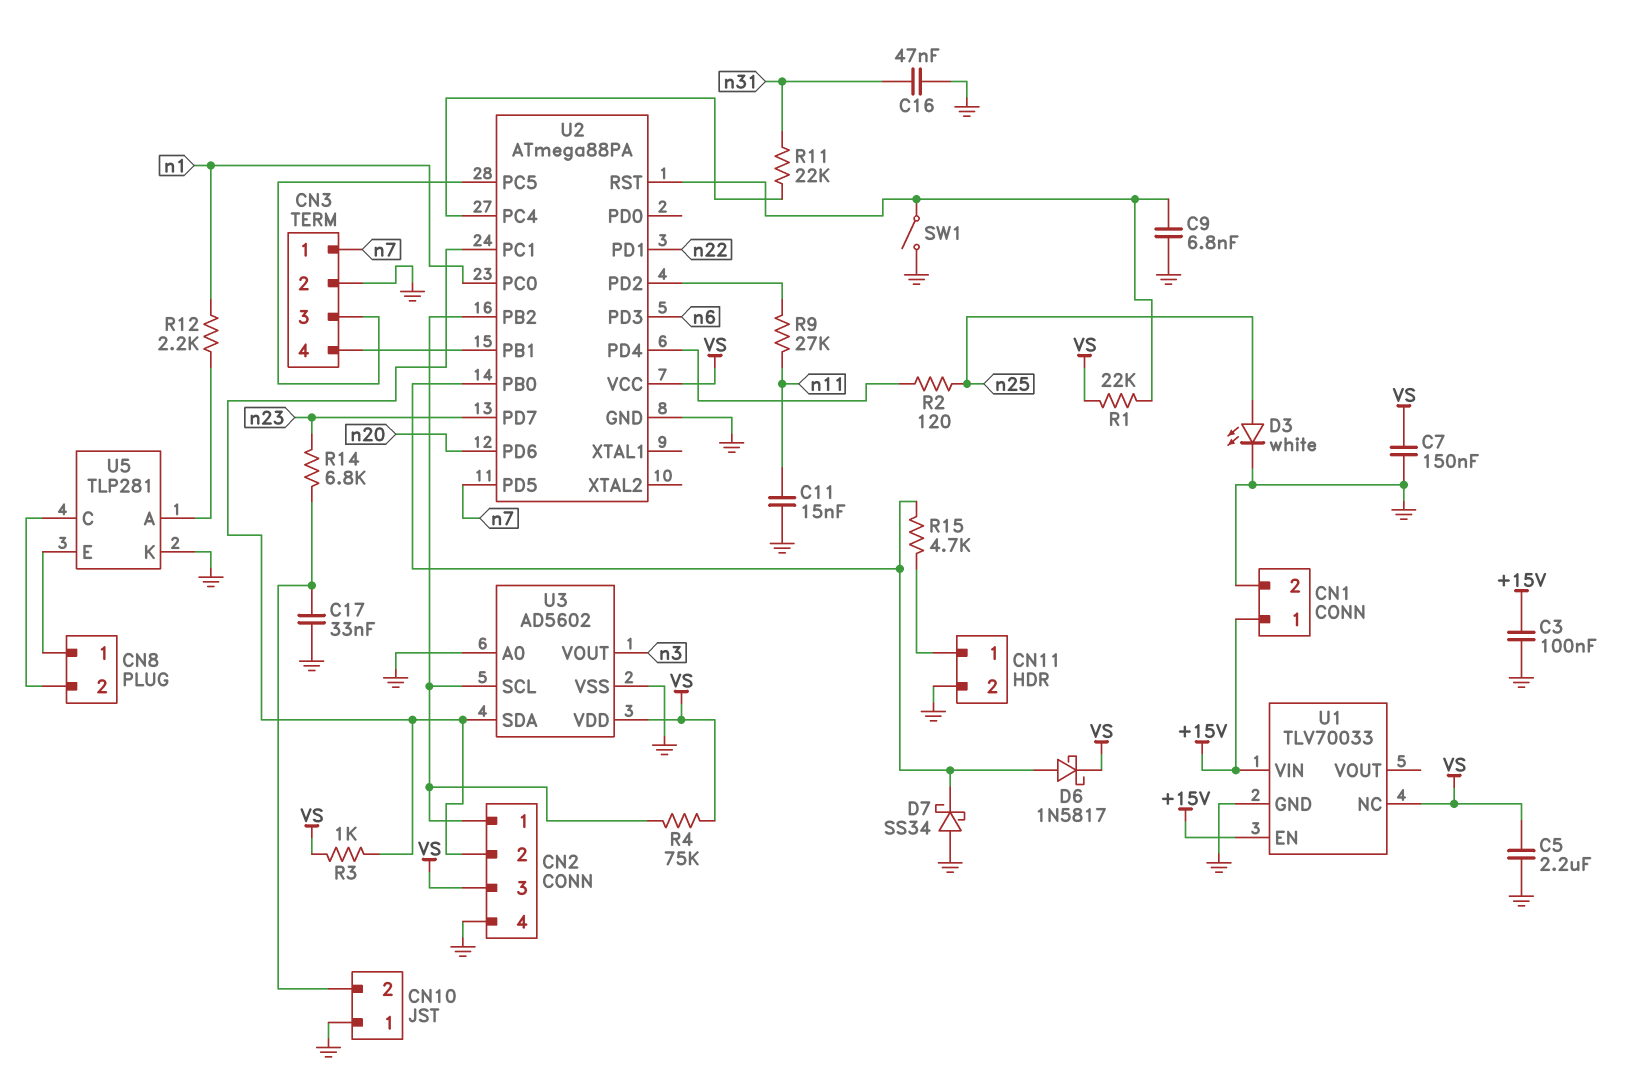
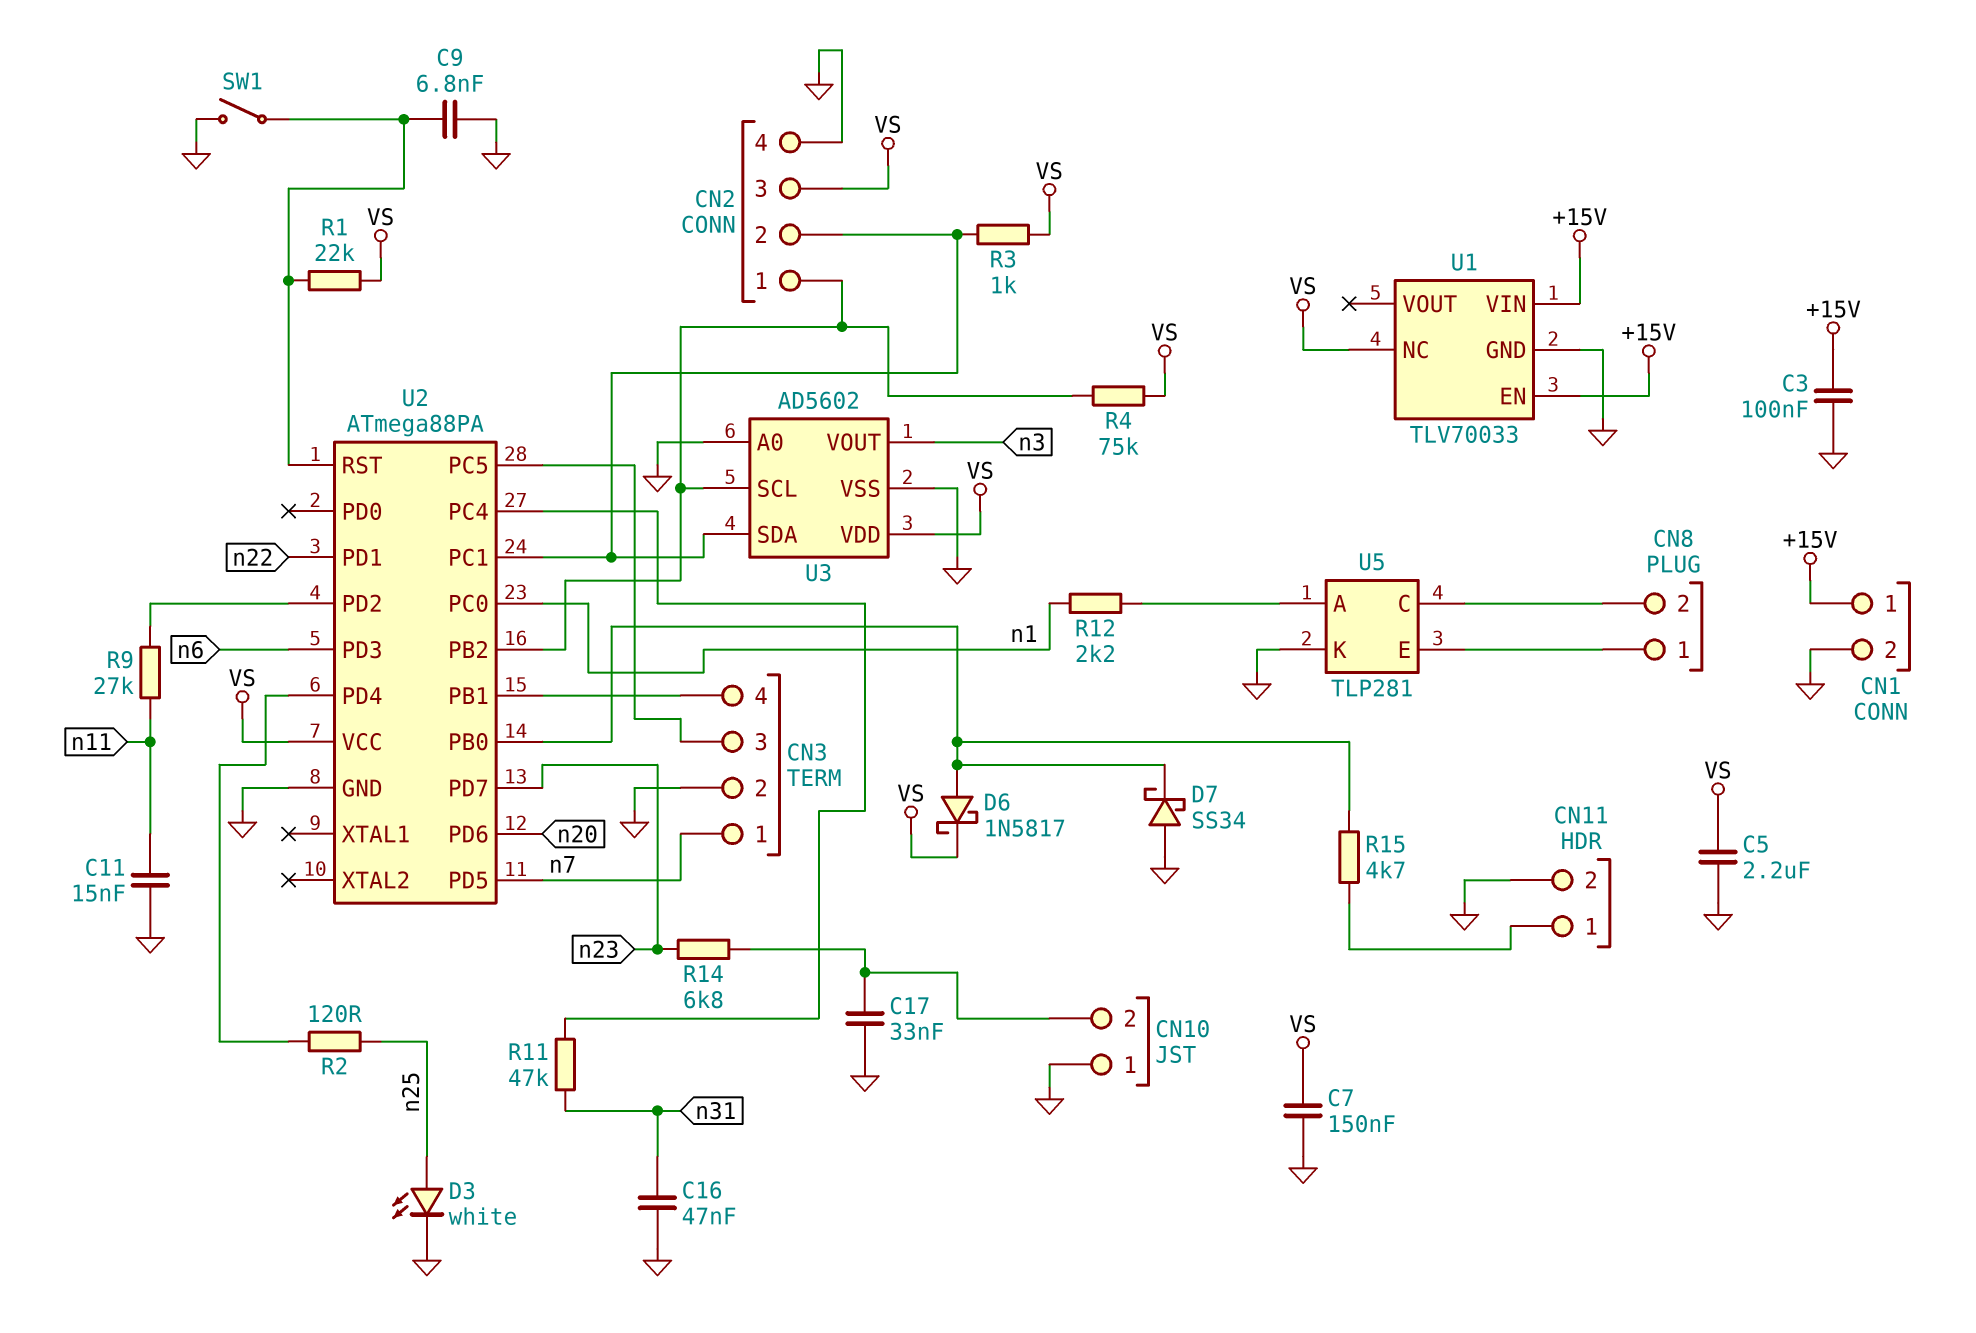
R11: 22k (U2/PC4, n31) -> 47k (U2/PC4, n31)

